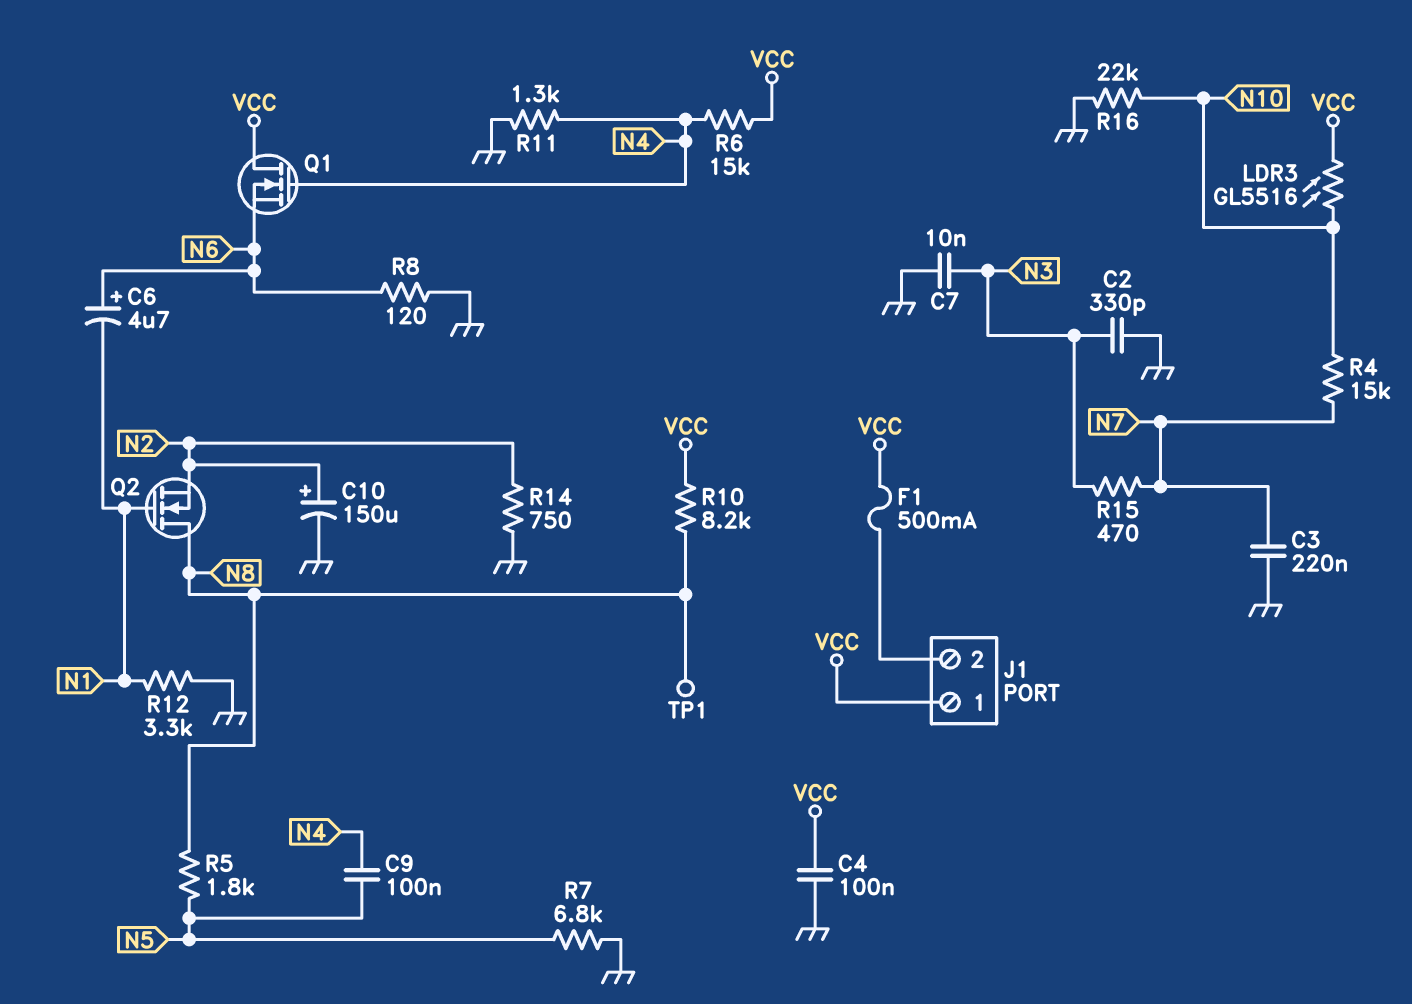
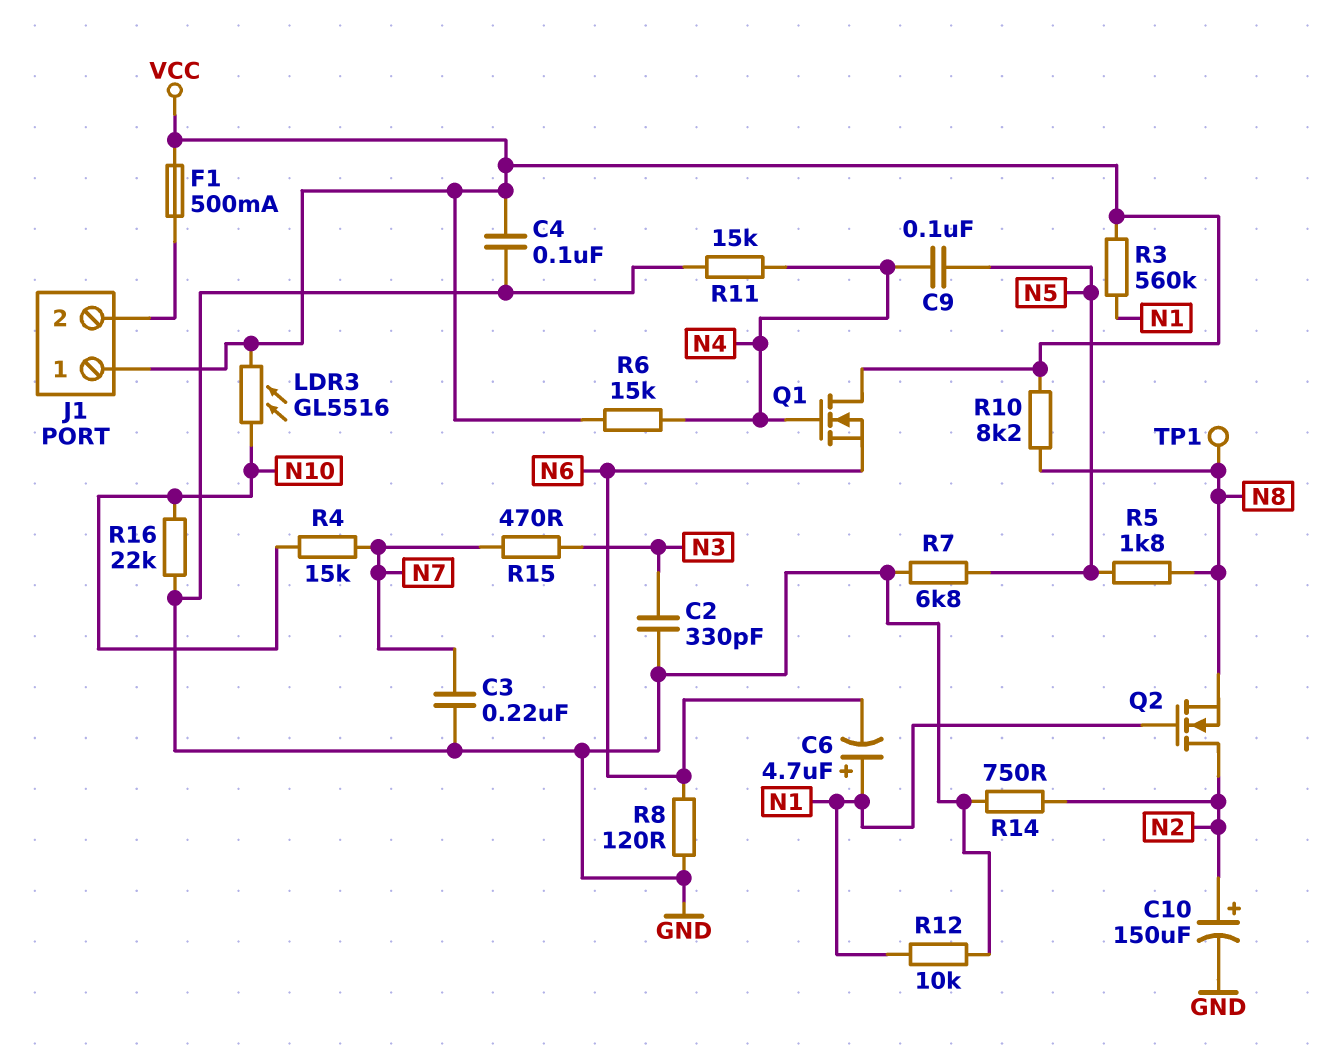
C6: 4.7uF (plus N6, minus N1) -> 4.7uF (plus N1, minus N6)
C7: 10nF (GND, N3) -> none
Q2: NMOS (G N1, D N8, S N2) -> NMOS (G N1, D N2, S N8)
R3: none -> 560k (N1, VCC)
R11: 1.3k (GND, N4) -> 15k (GND, N4)
R12: 3.3k (GND, N1) -> 10k (GND, N1)

